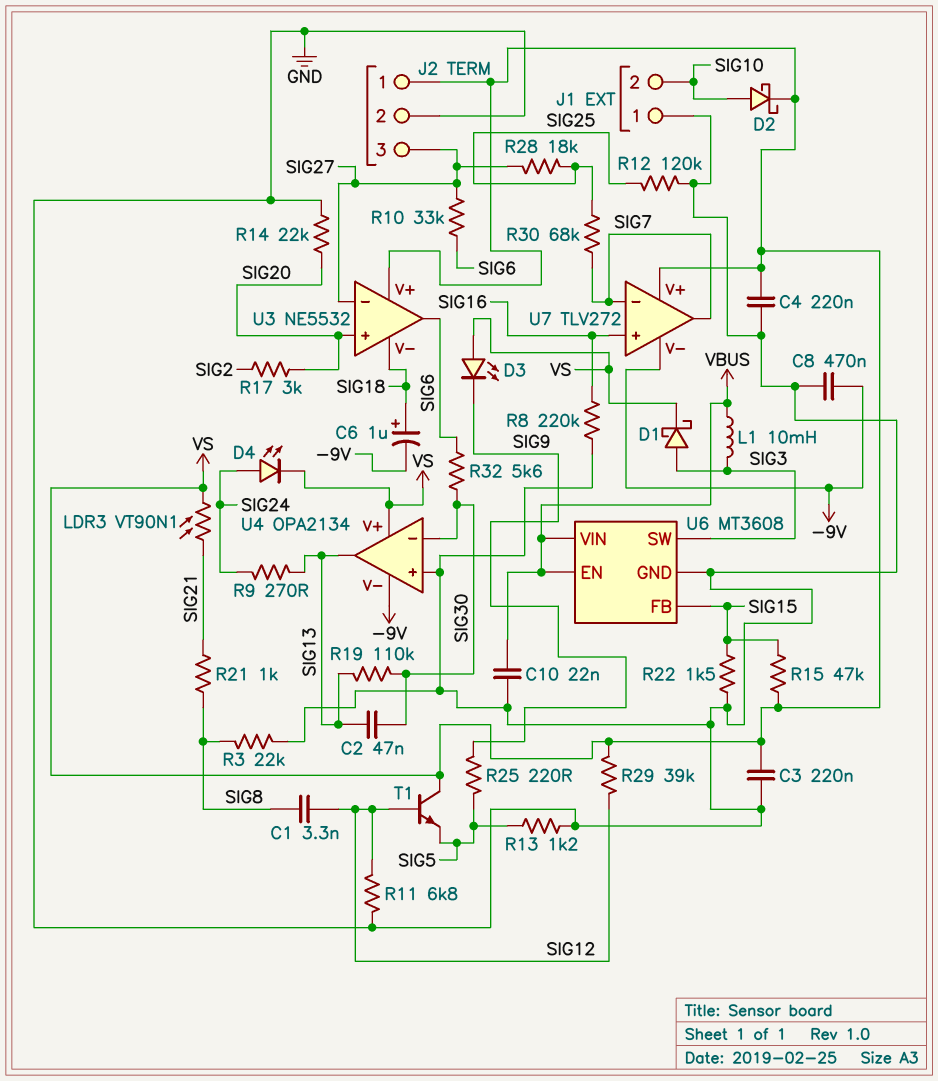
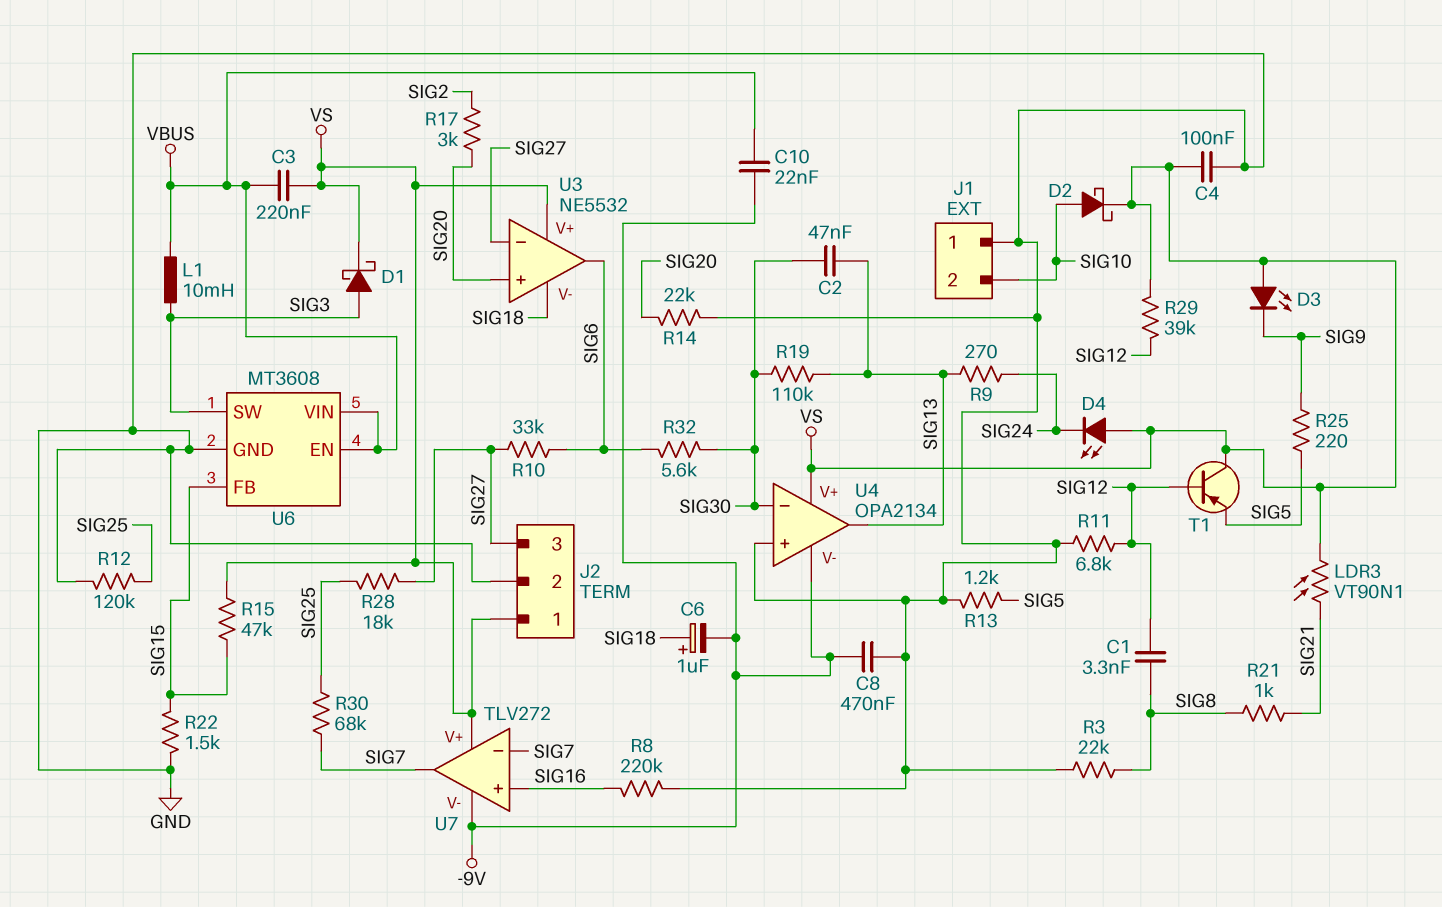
C3: 220nF (GND, VS) -> 220nF (VBUS, VS)
C4: 220nF (GND, VS) -> 100nF (GND, VS)
C10: 22nF (GND, VBUS) -> 22nF (-9V, VBUS)
D4: LED (A SIG24, K VS) -> LED (A VS, K SIG24)
T1: NPN (B SIG12, C VS, E SIG5) -> PNP (B SIG12, C VS, E SIG5)

